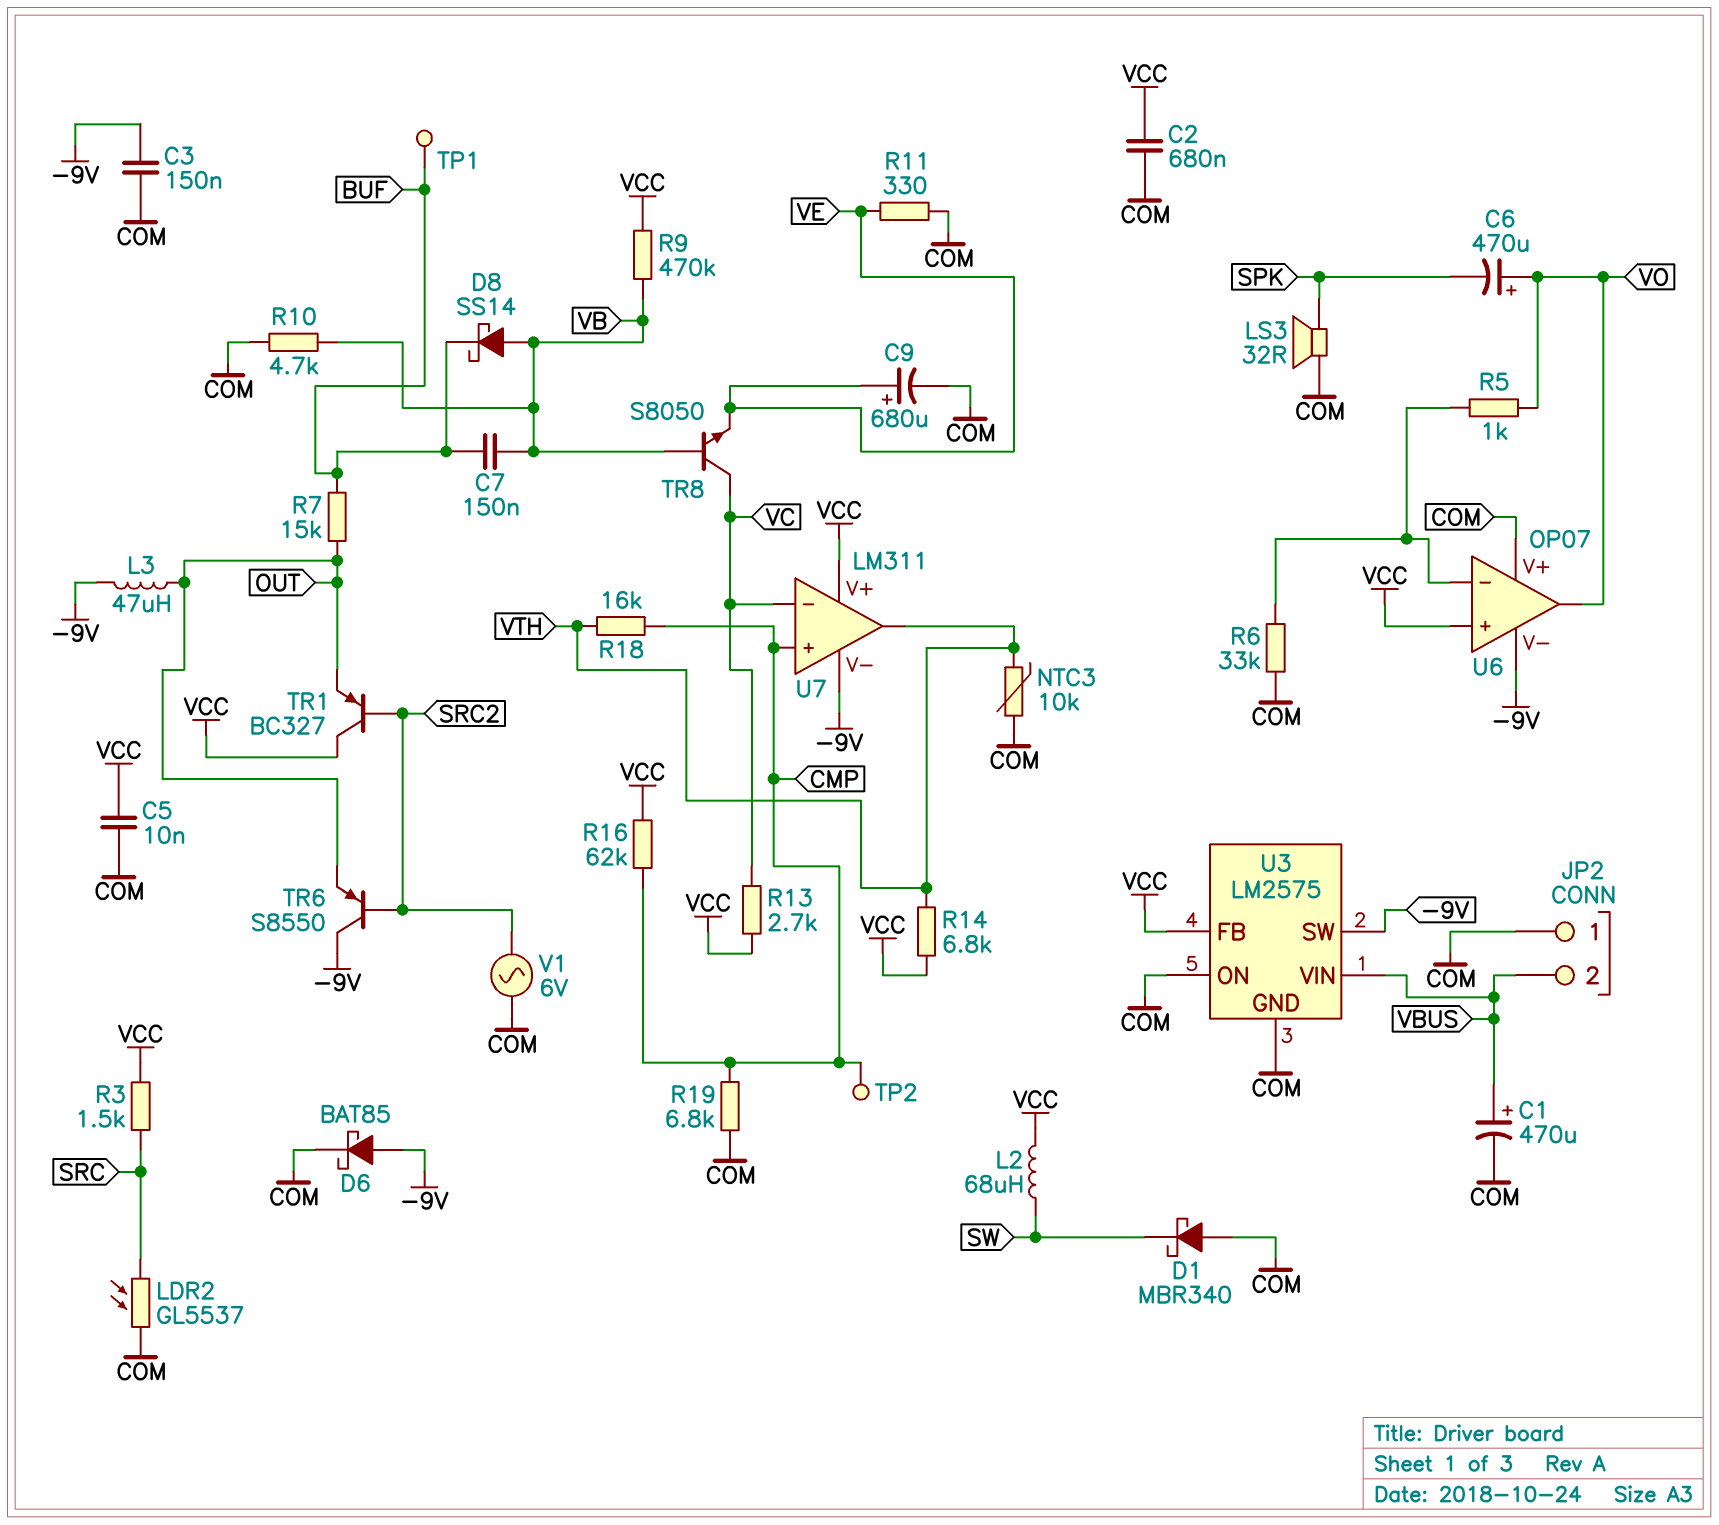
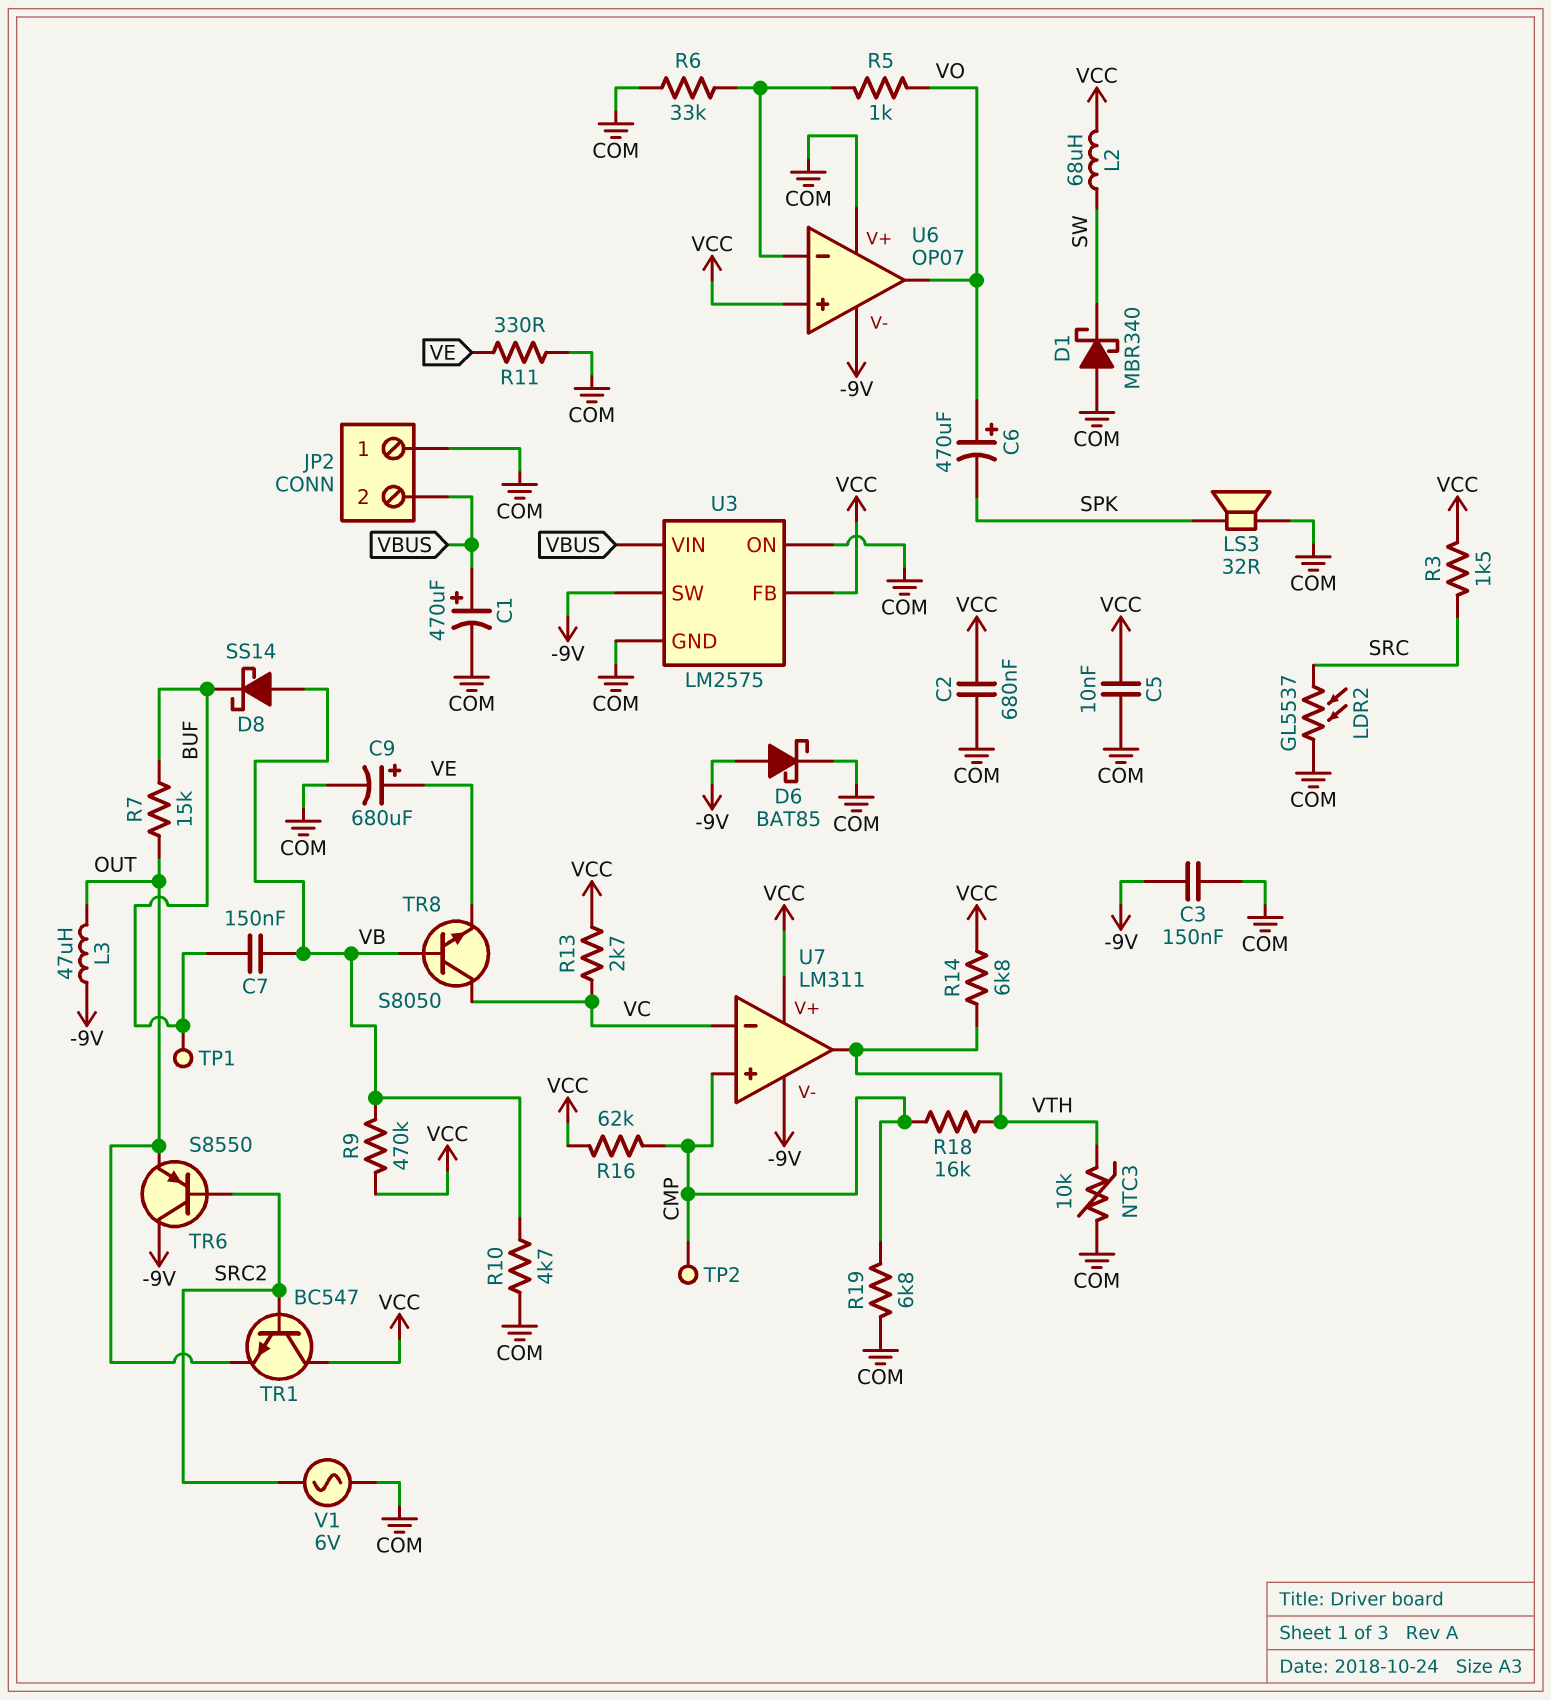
TR1: PNP BC327 (B SRC2, C VCC, E OUT) -> NPN BC547 (B SRC2, C VCC, E OUT)

